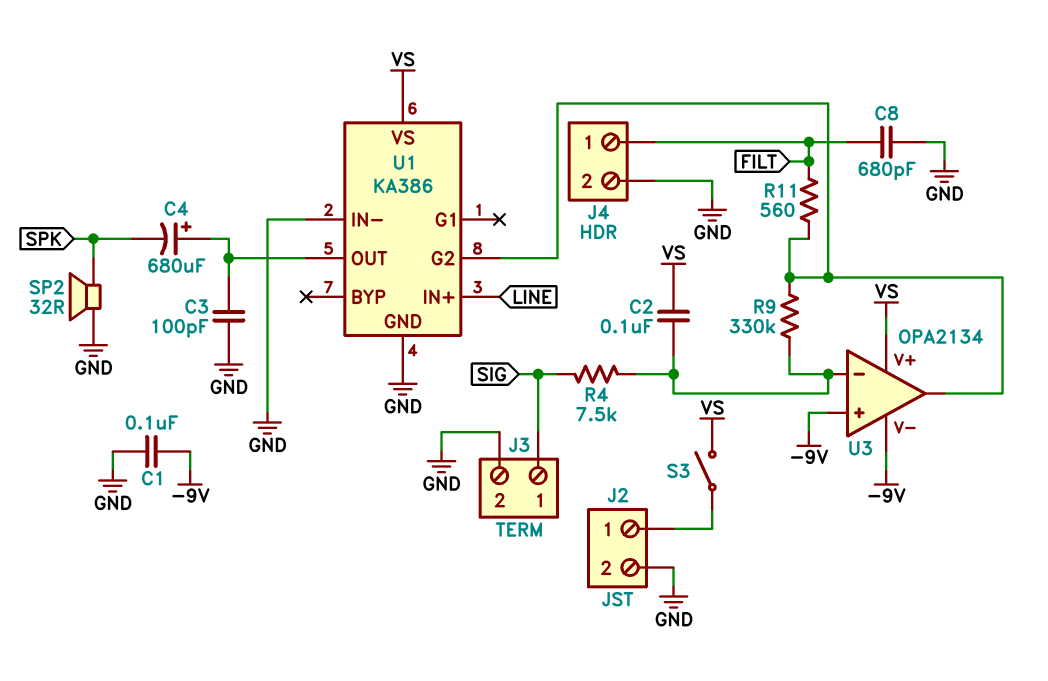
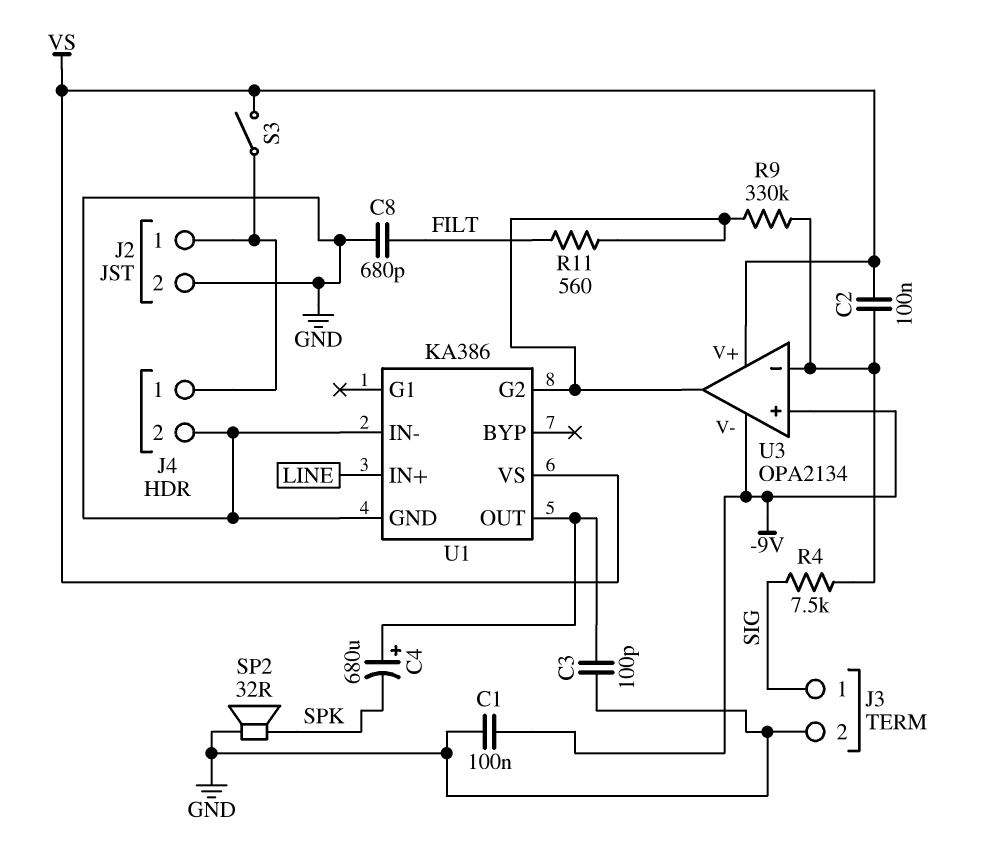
J4 pin 1: FILT -> J2/1

